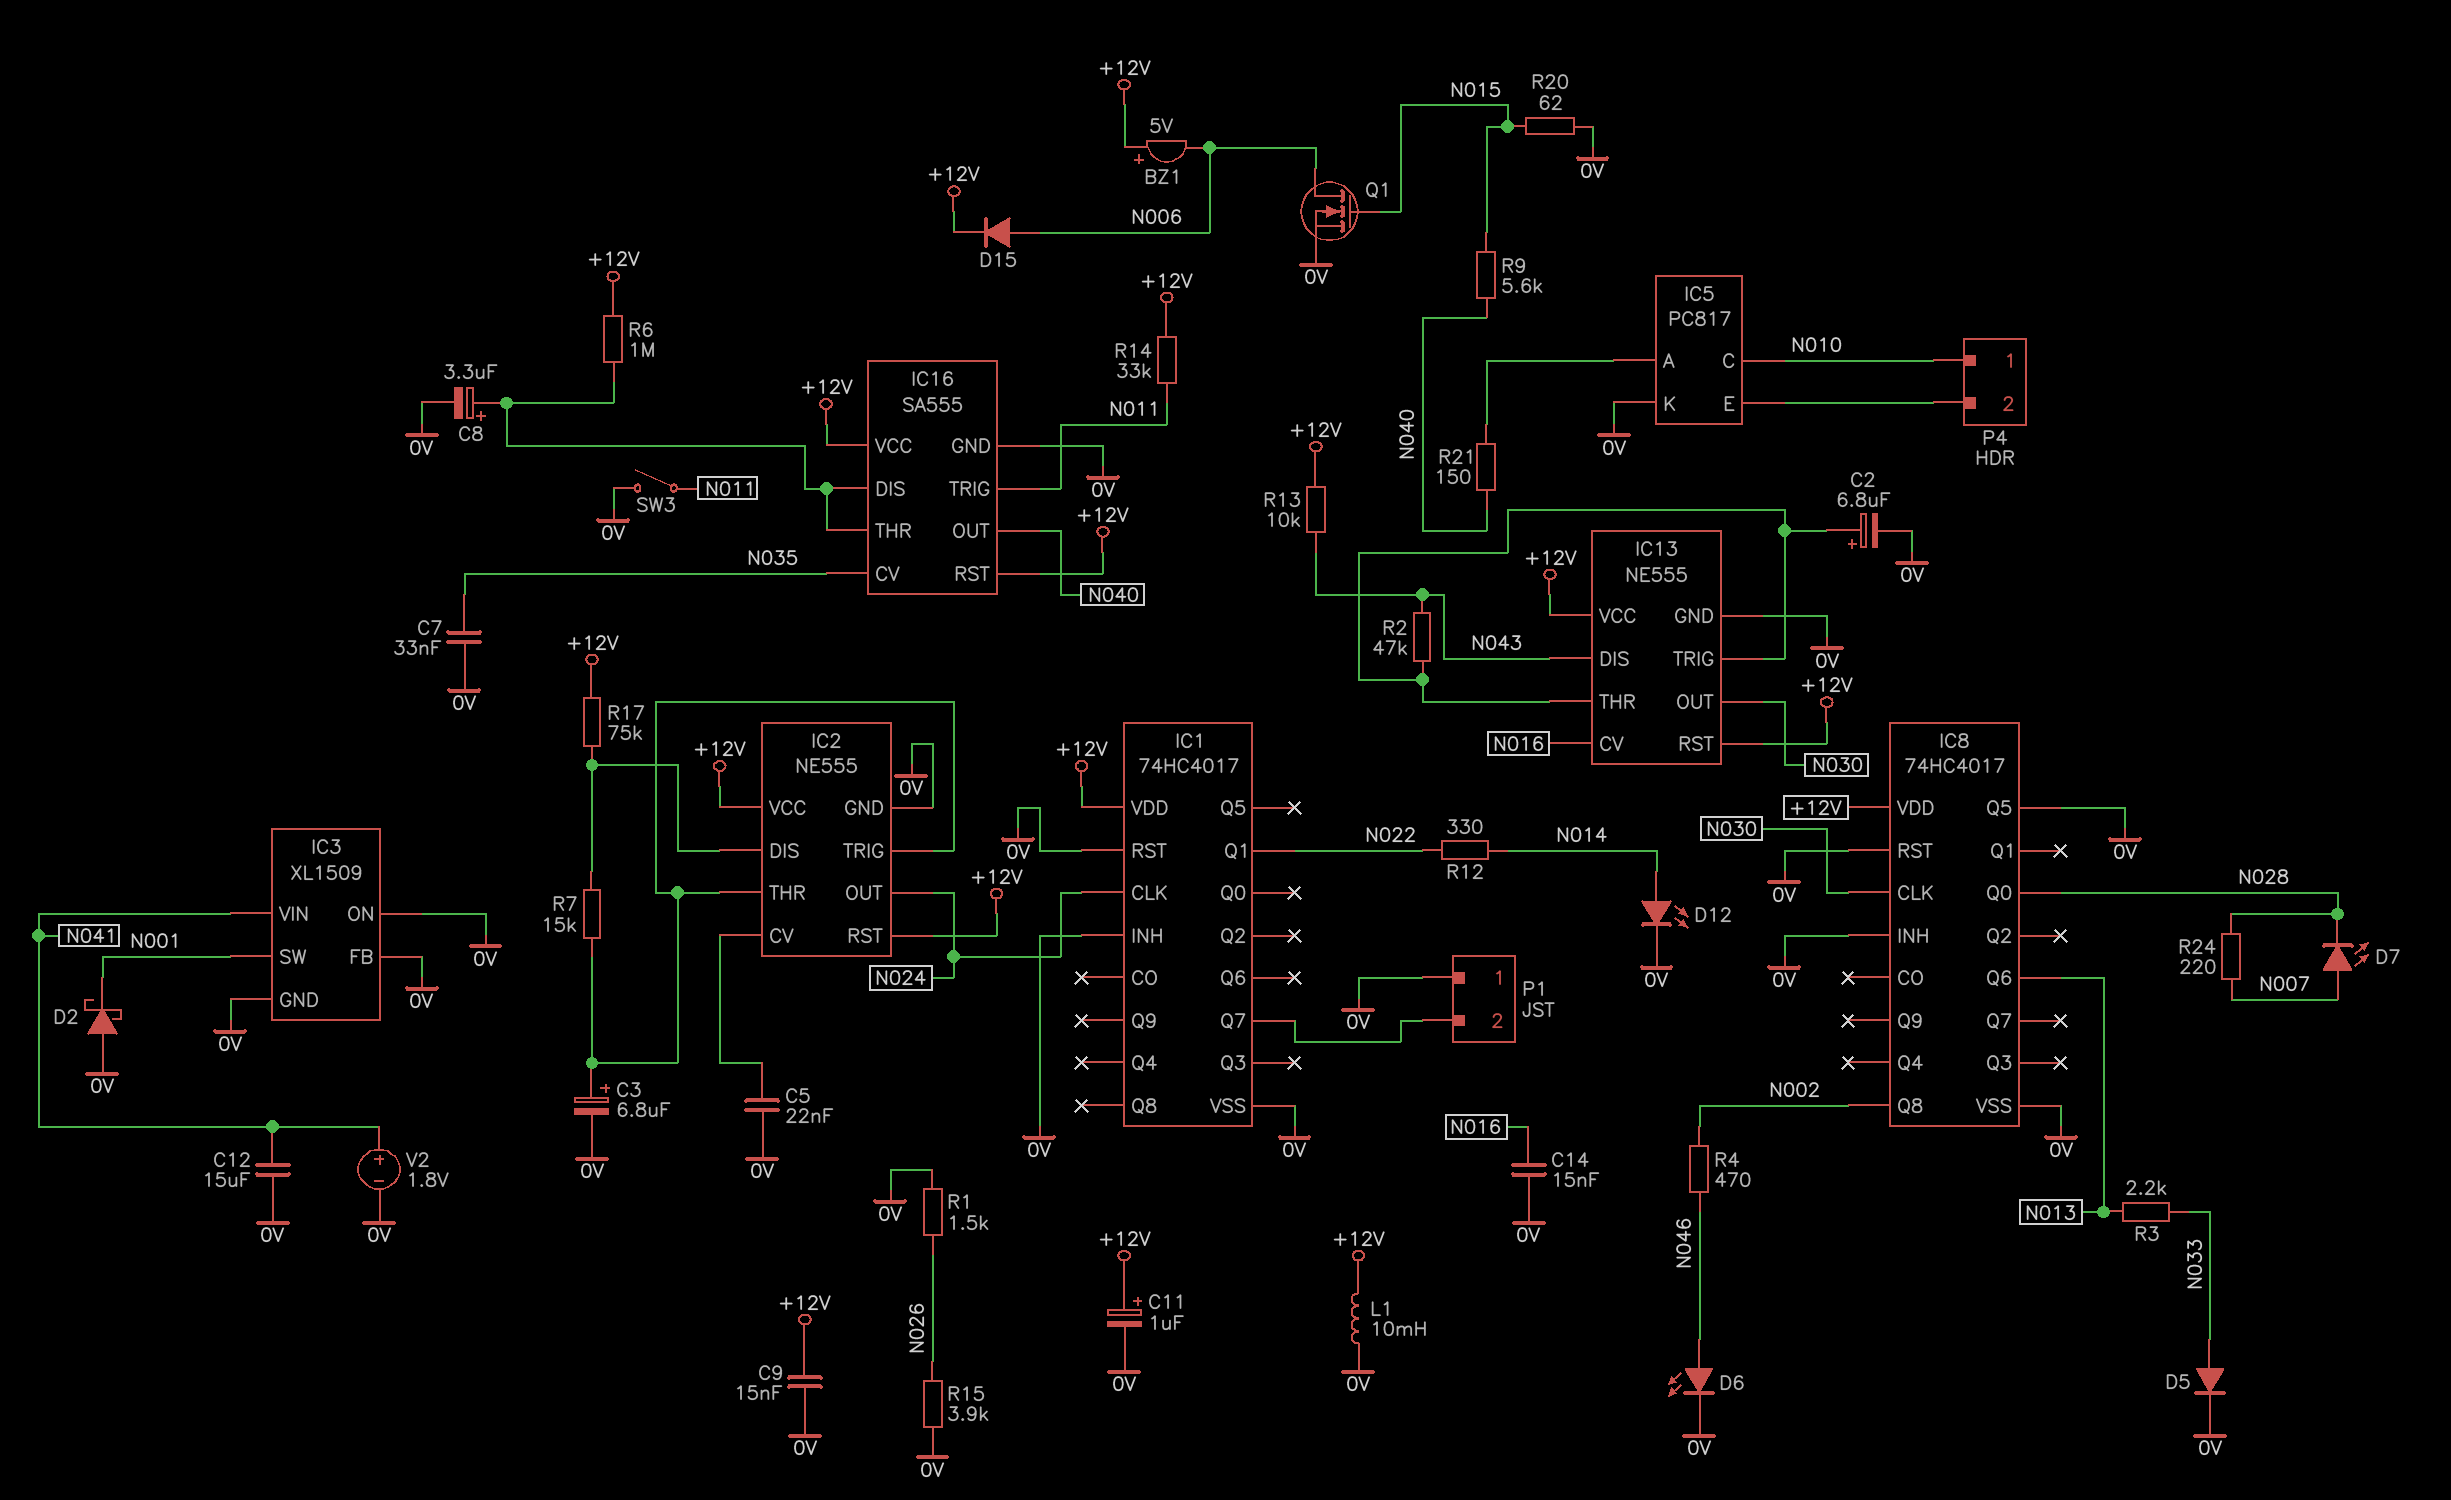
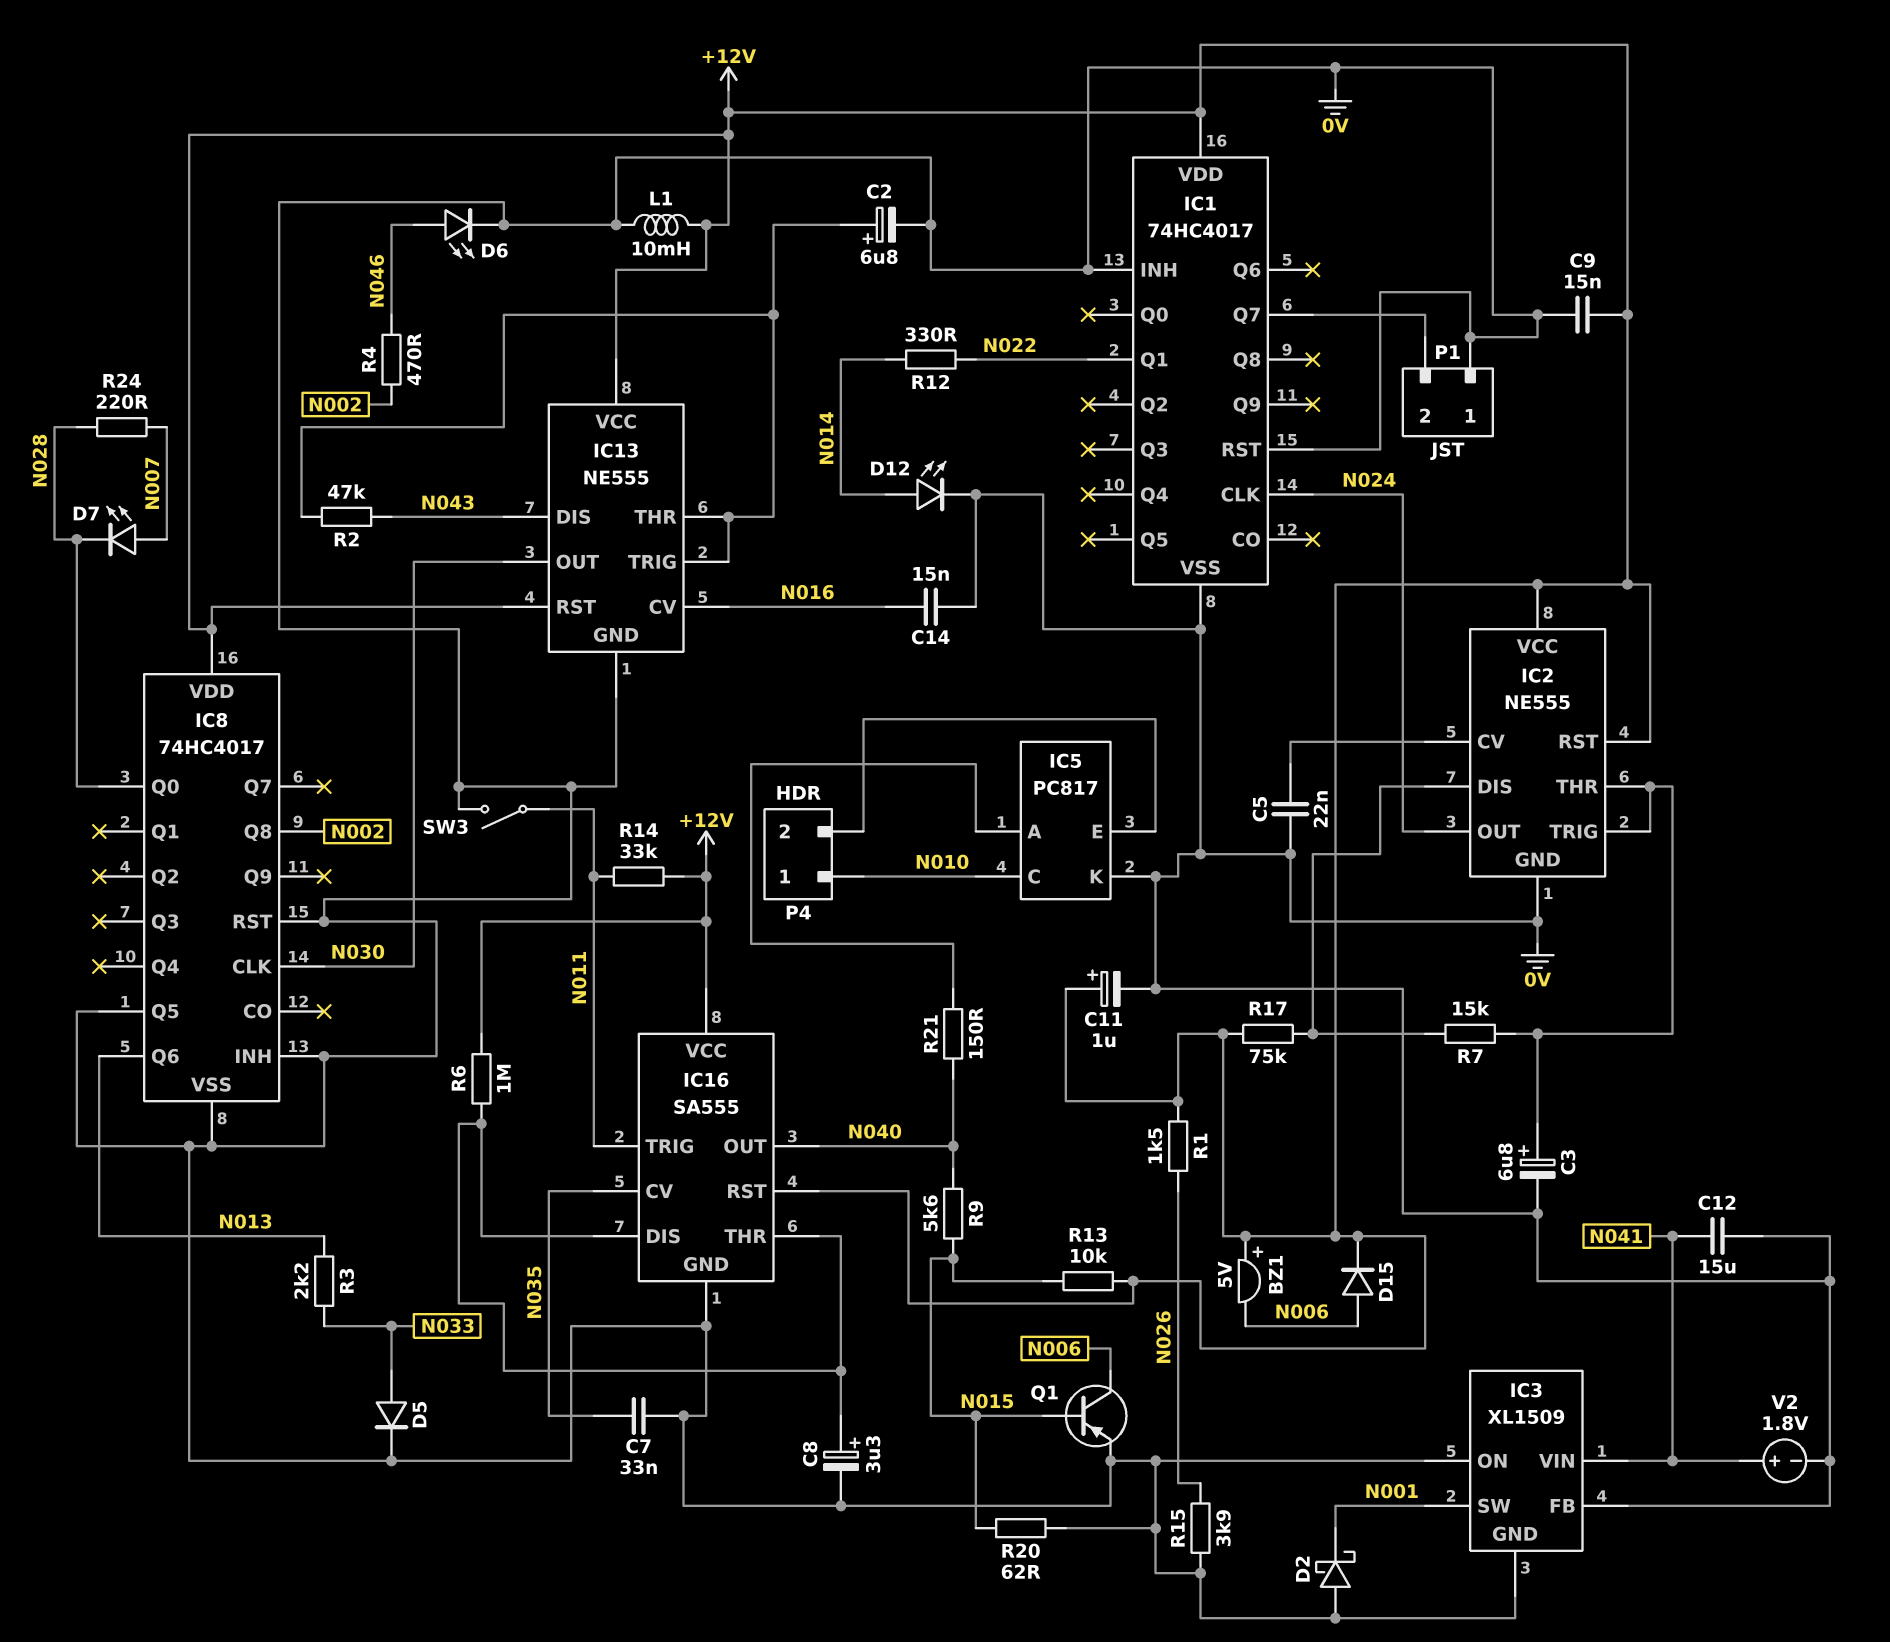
Q1: NMOS (G N015, D N006, S 0V) -> PNP (B N015, C N006, E 0V)
R1: 1.5k (0V, N026) -> 1.5k (+12V, N026)
R13: 10k (+12V, N043) -> 10k (+12V, N015)

